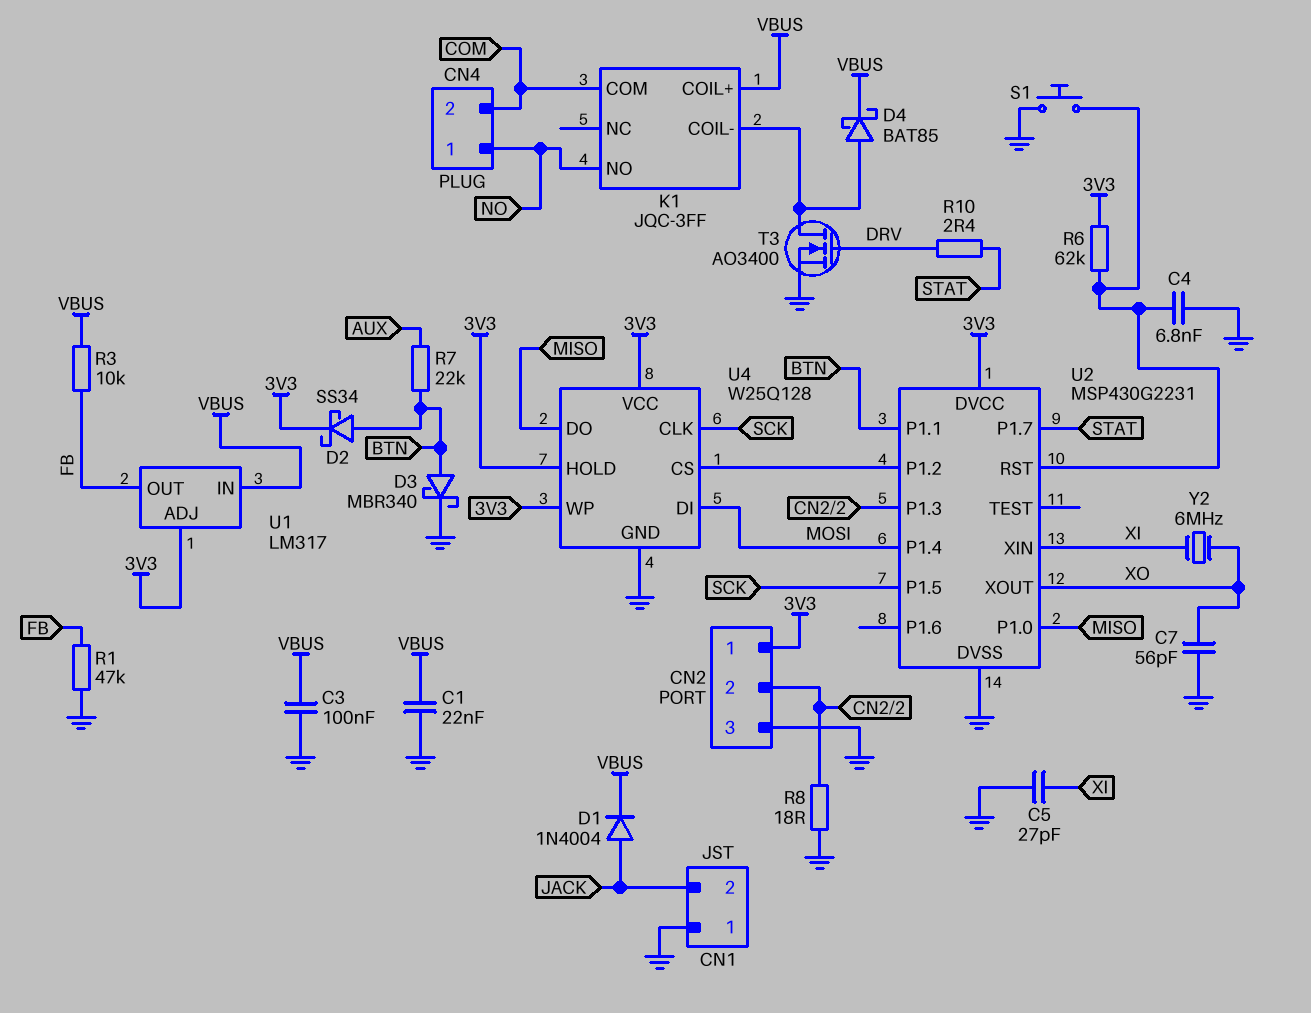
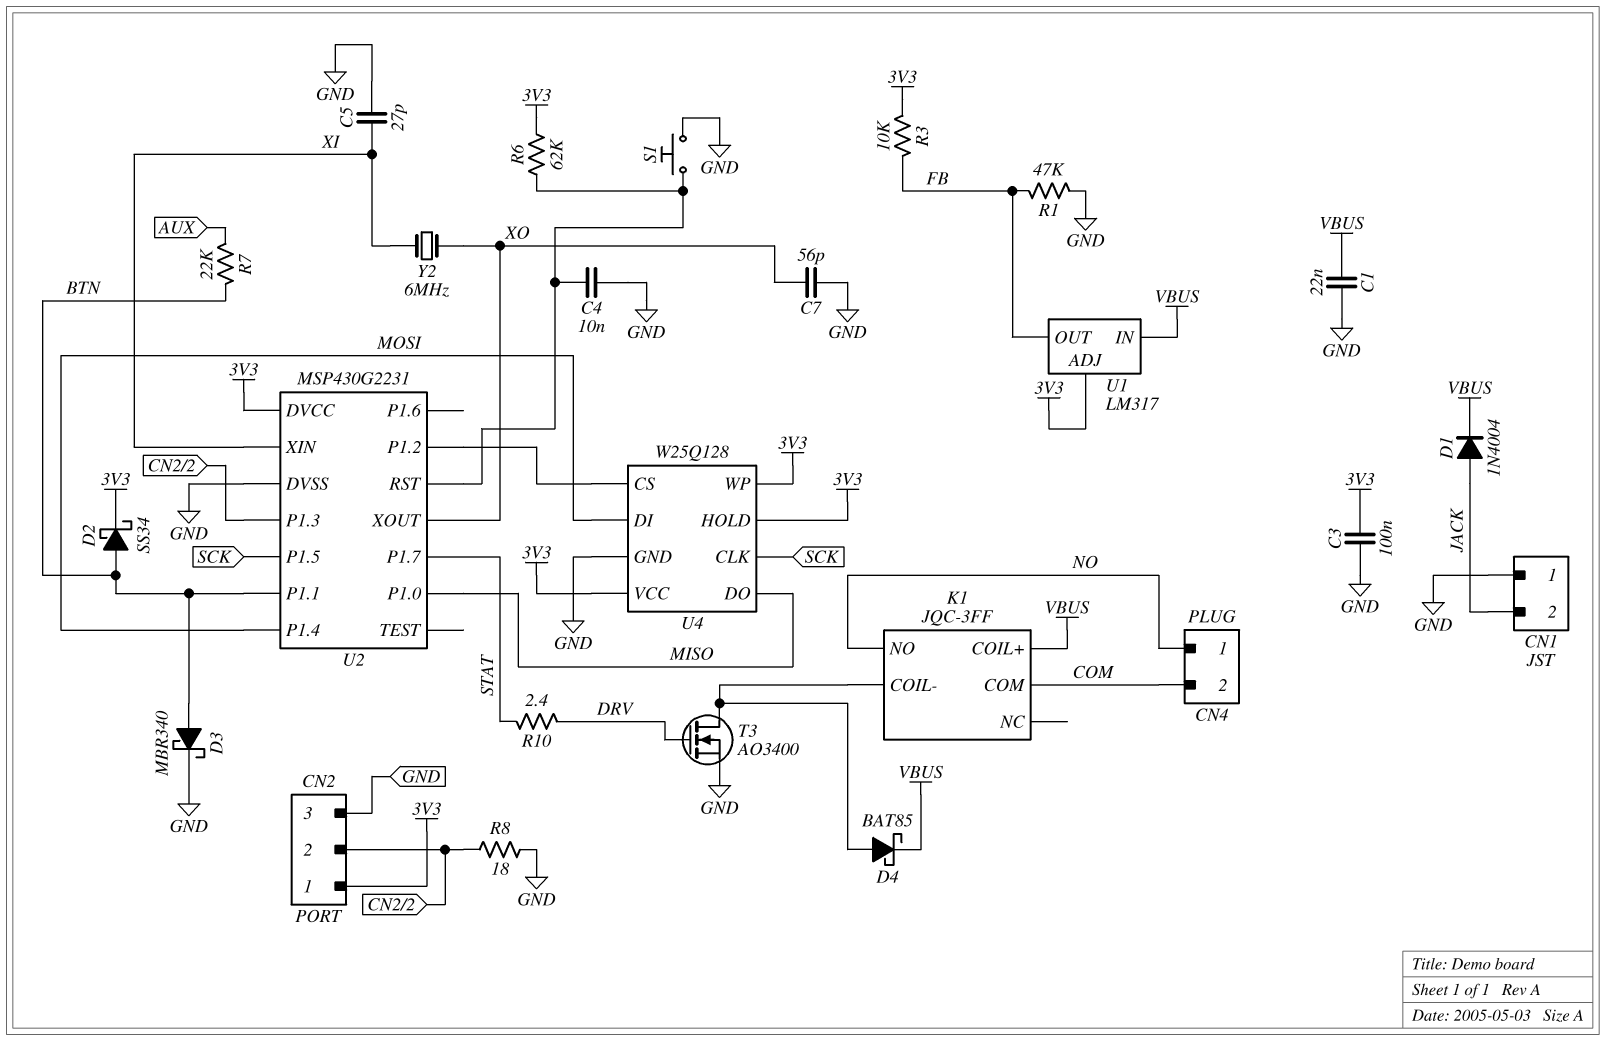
C3: 100nF (GND, VBUS) -> 100nF (3V3, GND)
C4: 6.8nF (GND, U2/RST) -> 10nF (GND, U2/RST)
R3: 10k (FB, VBUS) -> 10k (3V3, FB)

